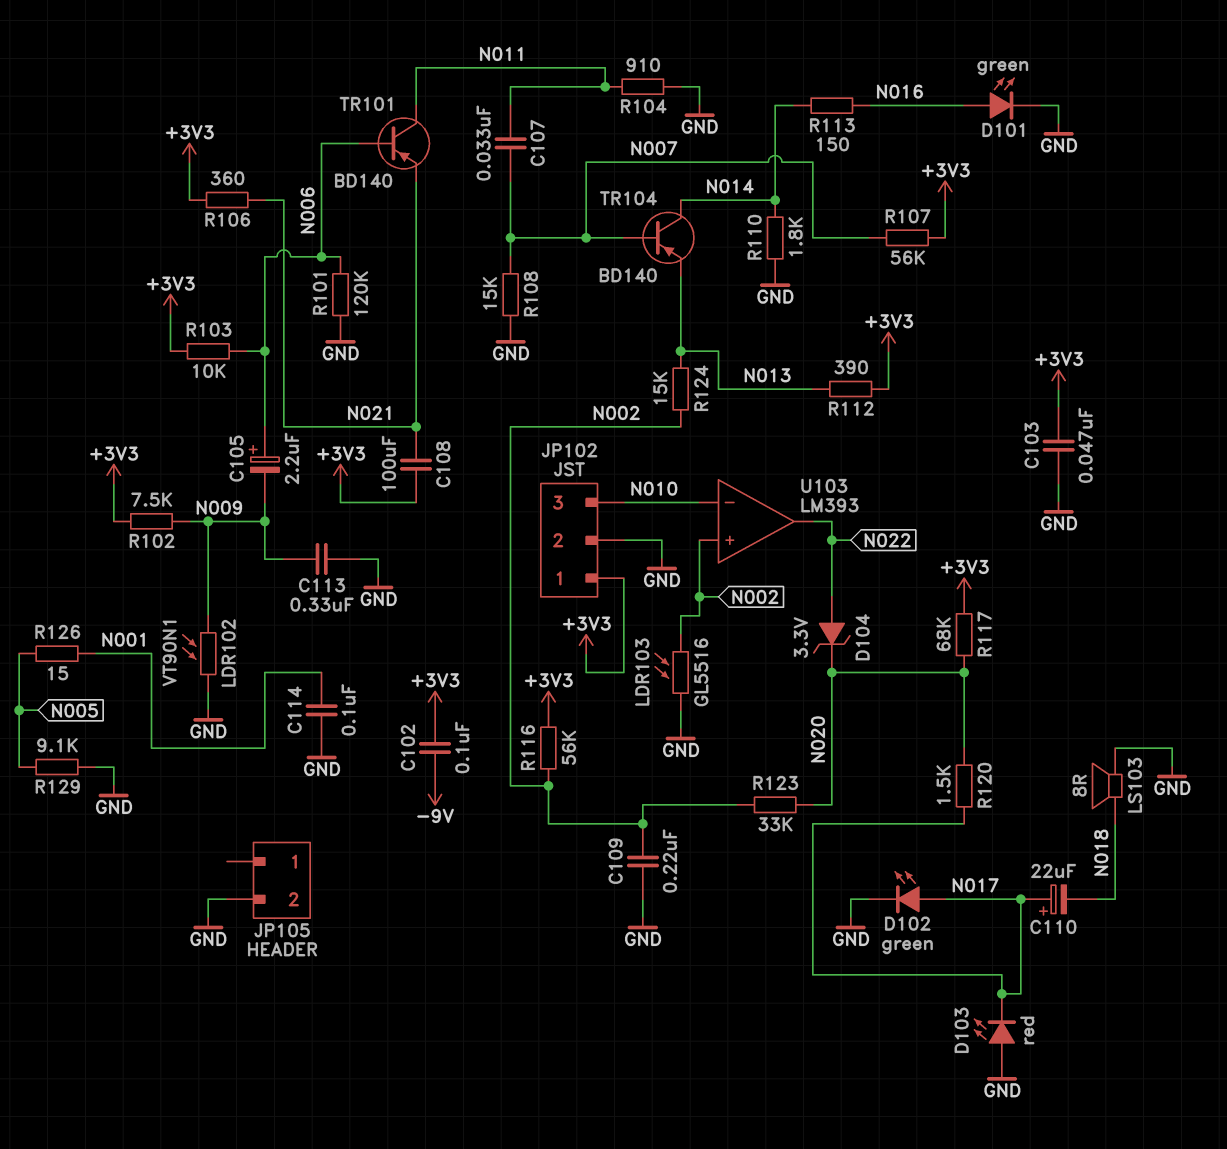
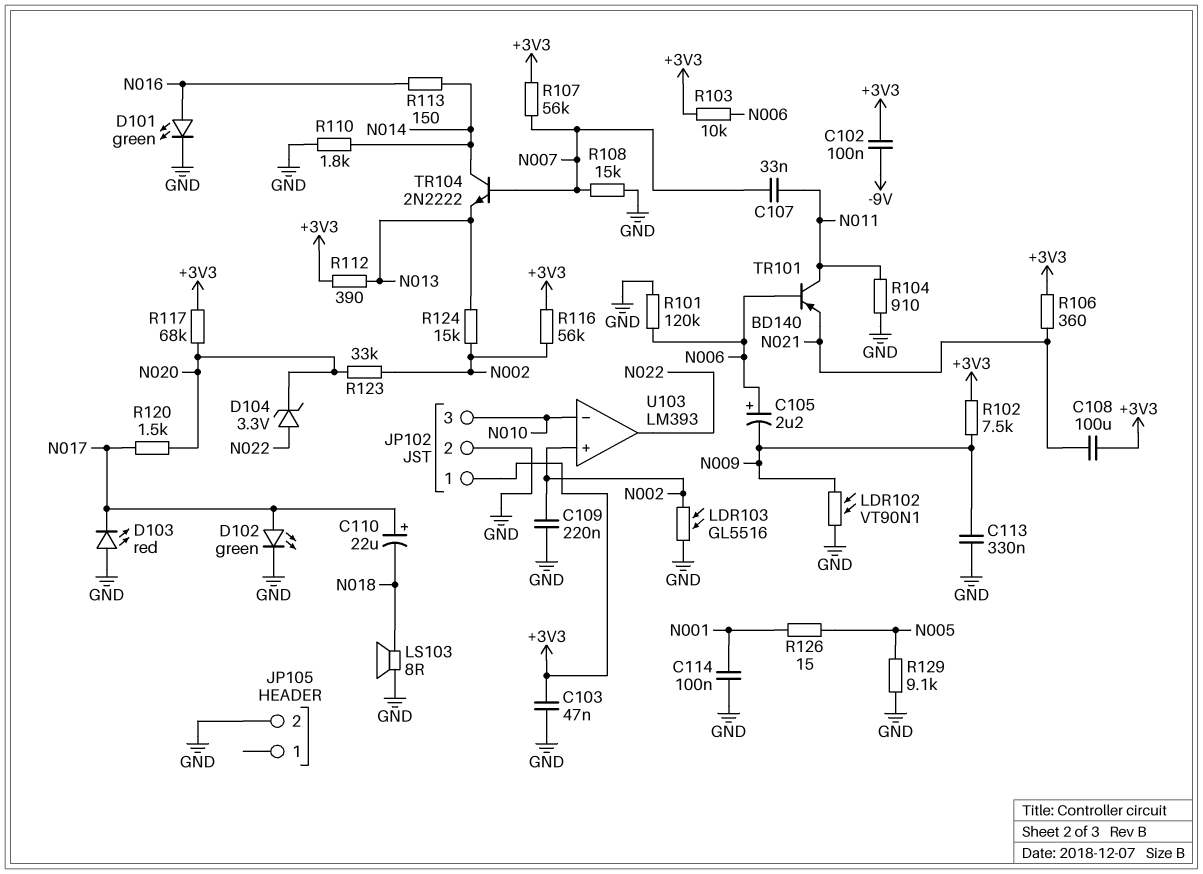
TR104: PNP BD140 (B N007, C N014, E N013) -> NPN 2N2222 (B N007, C N014, E N013)

